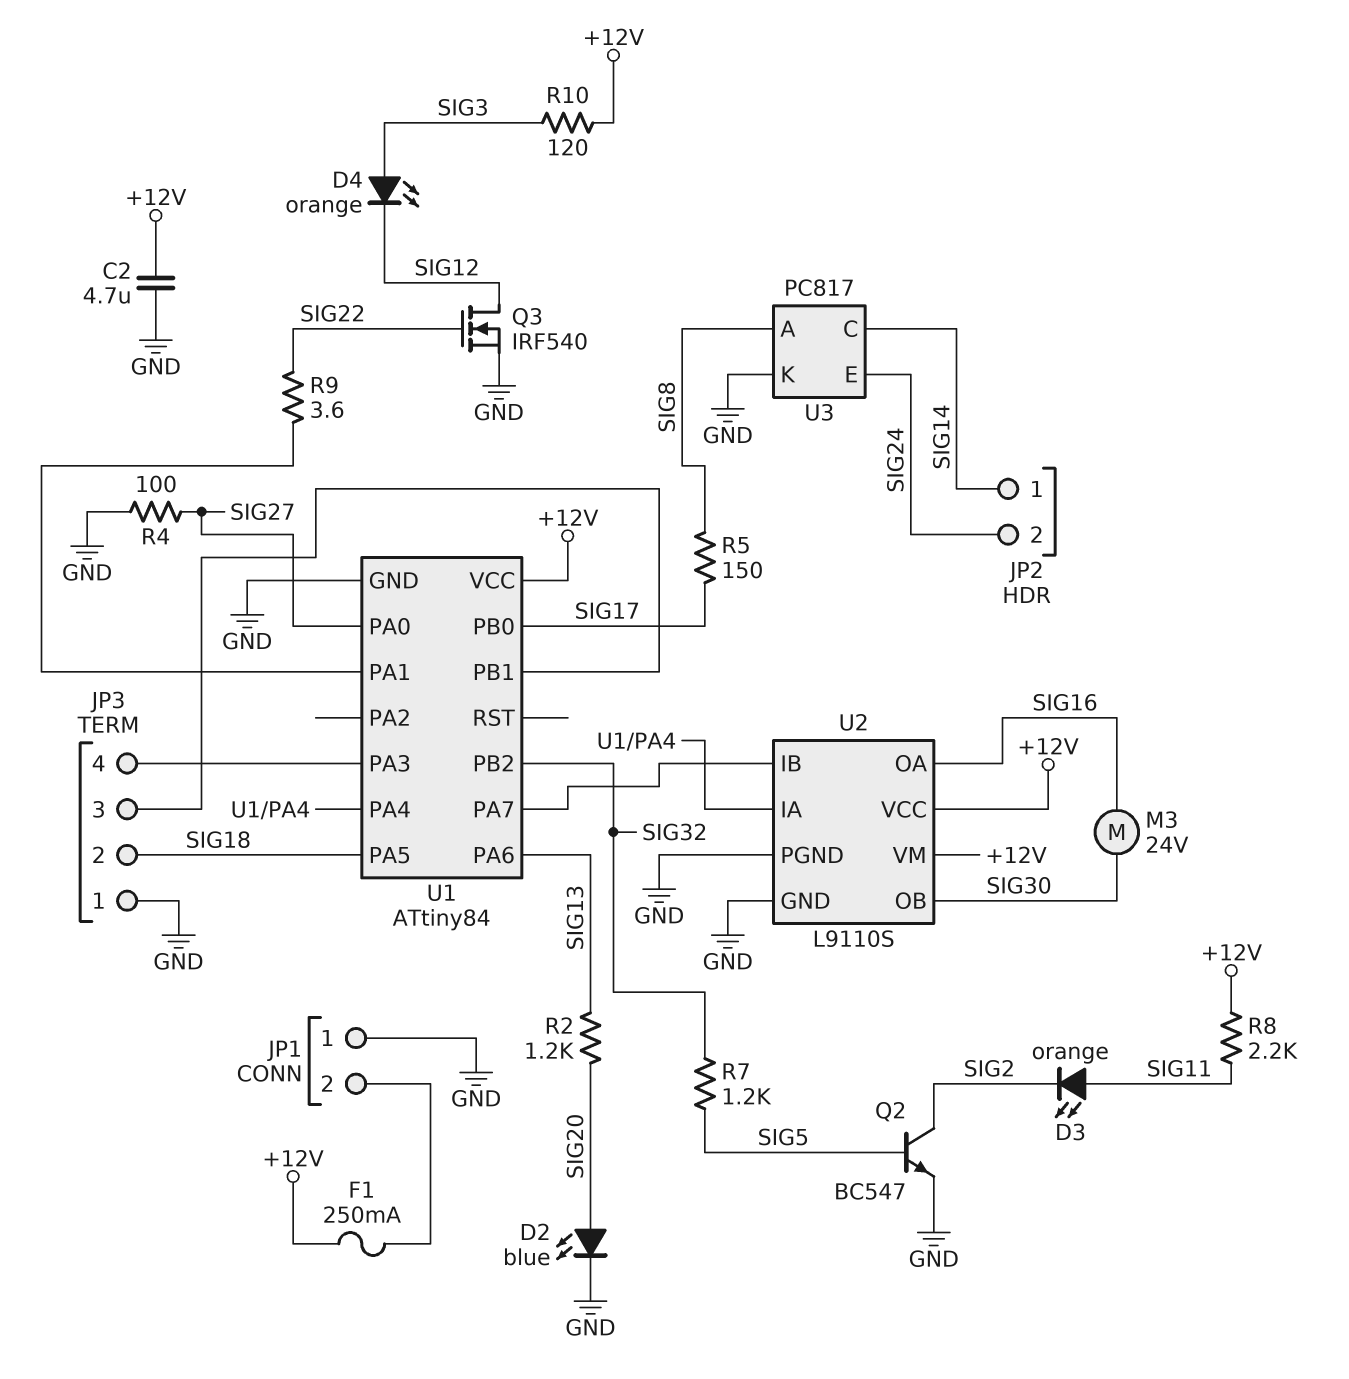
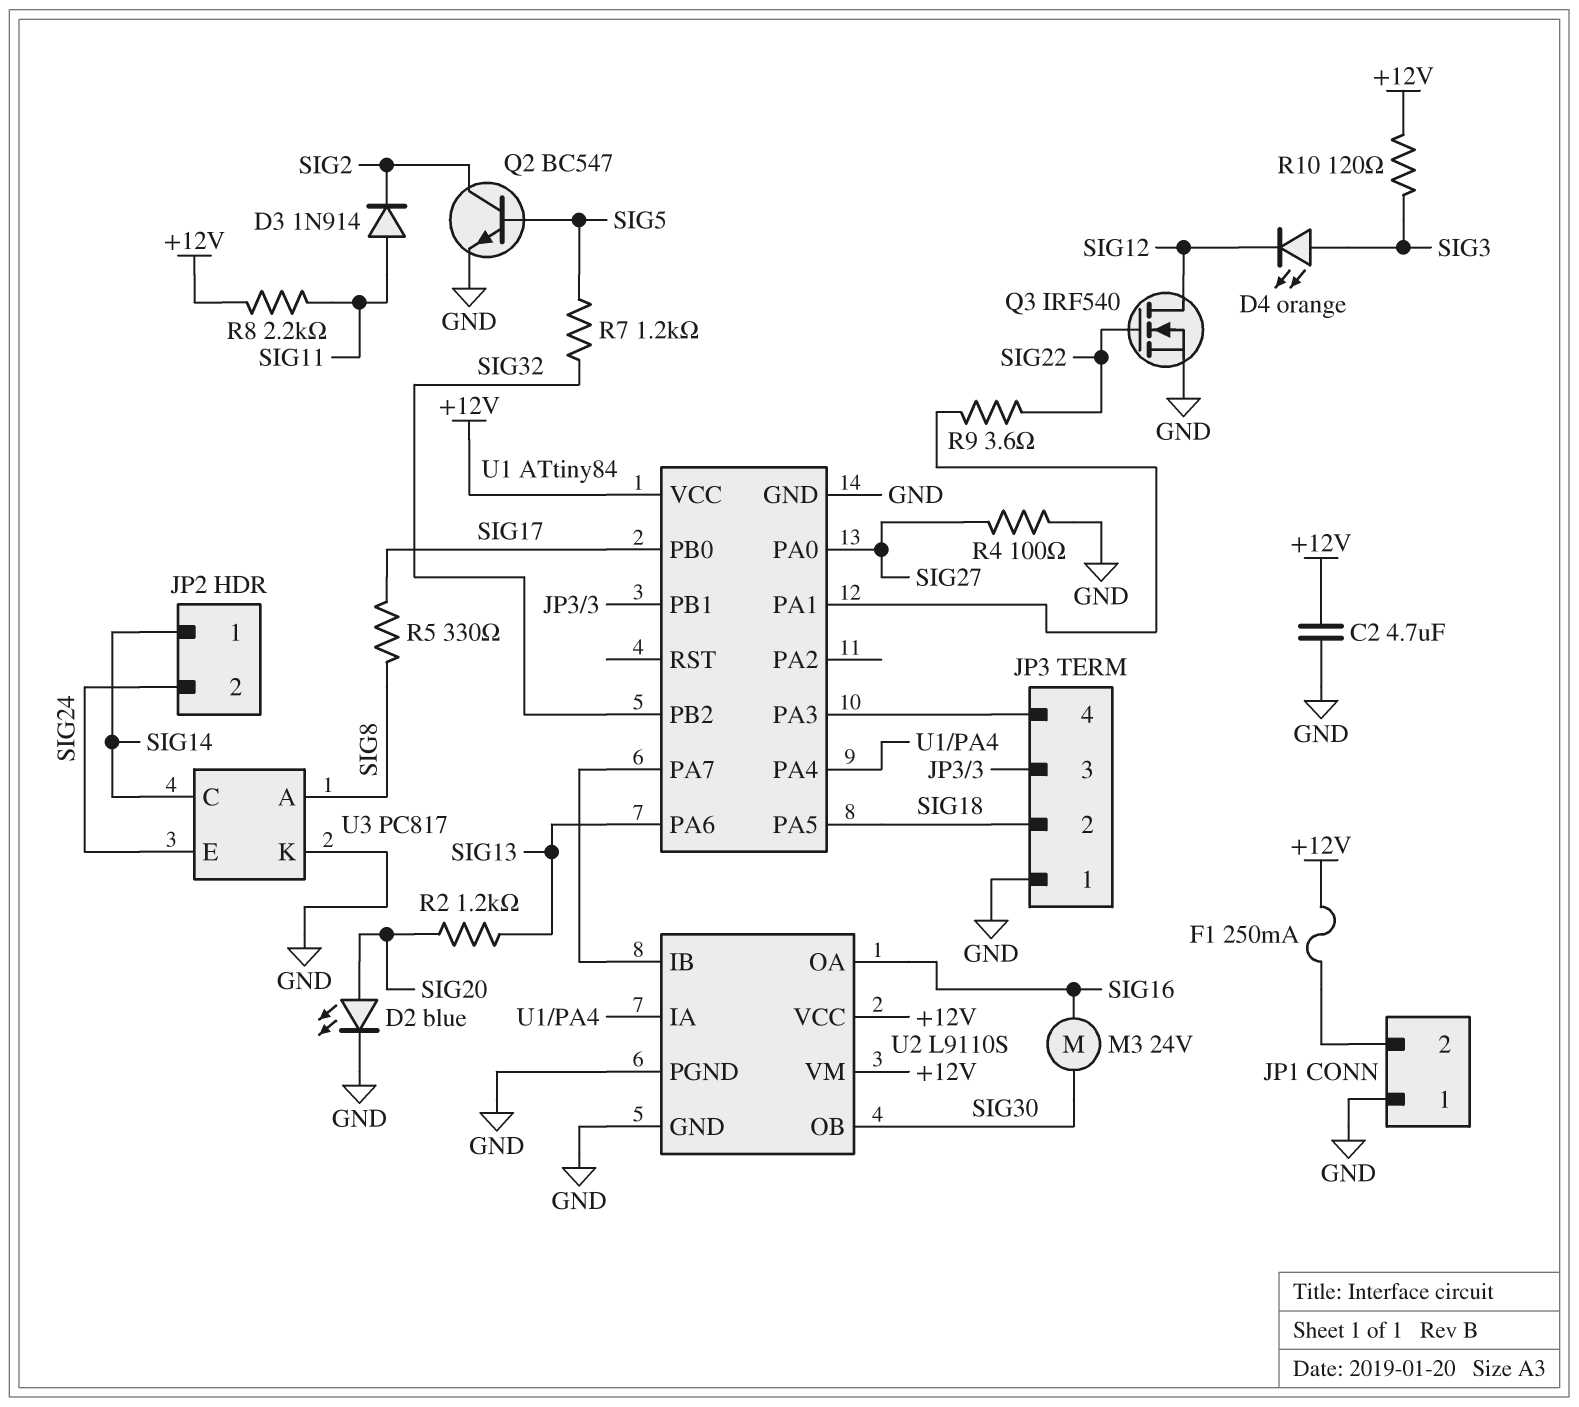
D3: LED orange (A SIG11, K SIG2) -> diode 1N914 (A SIG11, K SIG2)
R5: 150 (SIG8, SIG17) -> 330 (SIG8, SIG17)

